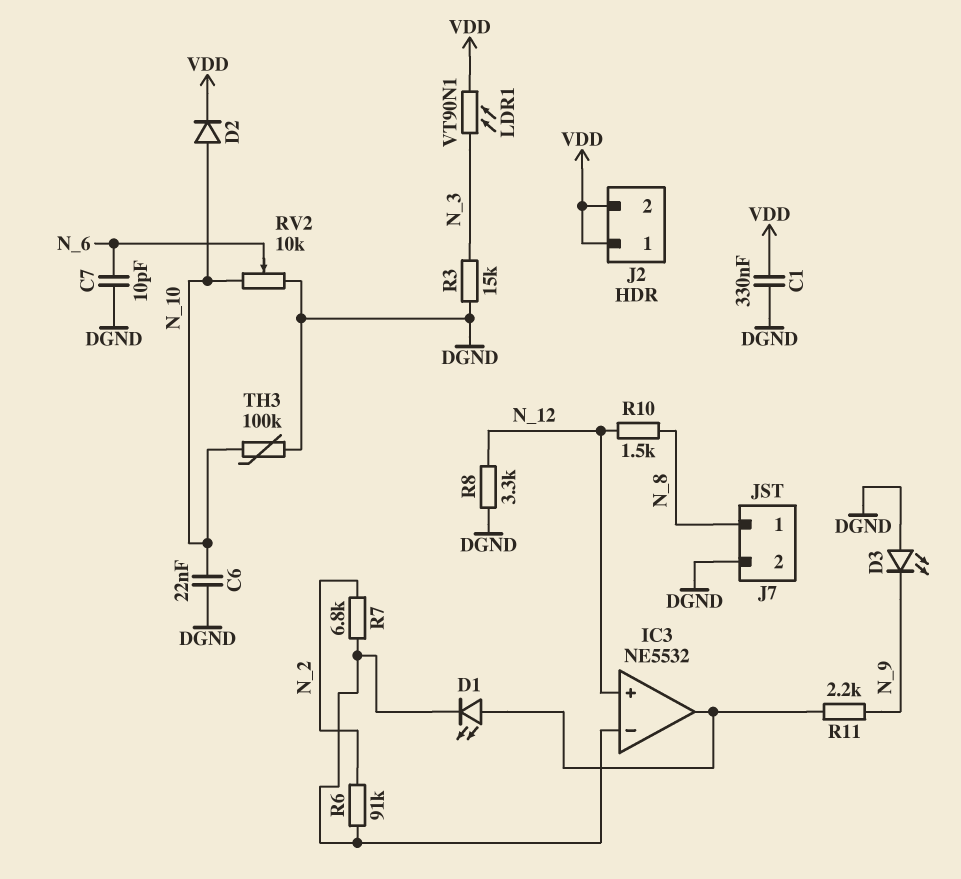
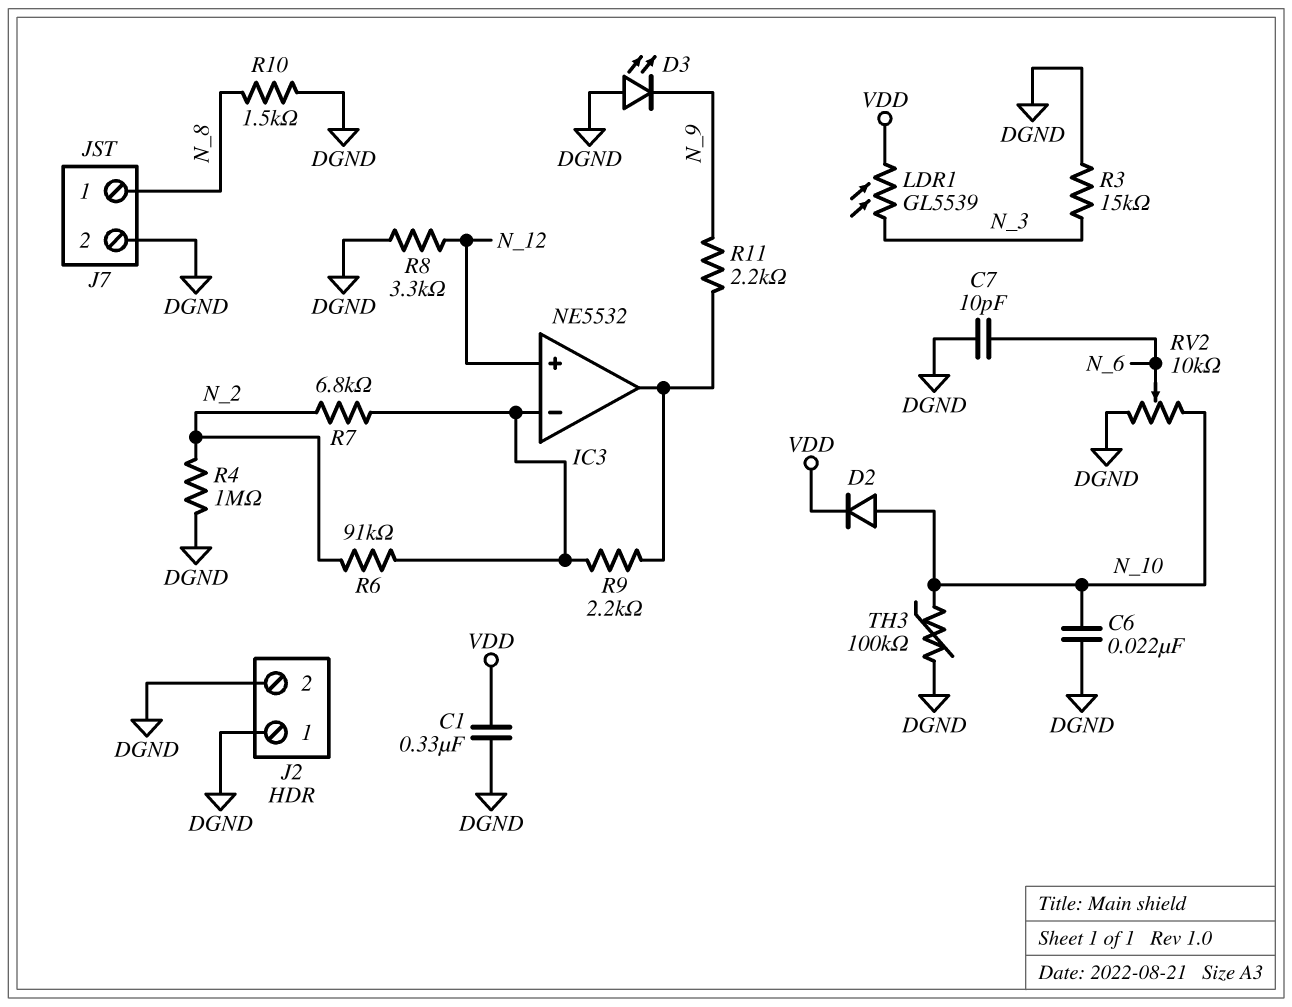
D1: LED (A IC3/out, K IC3/in-) -> none
J2 pin 1: VDD -> DGND
J2 pin 2: VDD -> DGND
LDR1: VT90N1 (N_3, VDD) -> GL5539 (N_3, VDD)
R4: none -> 1M (DGND, N_2)
R9: none -> 2.2k (IC3/in-, IC3/out)
R10: 1.5k (N_8, N_12) -> 1.5k (DGND, N_8)

